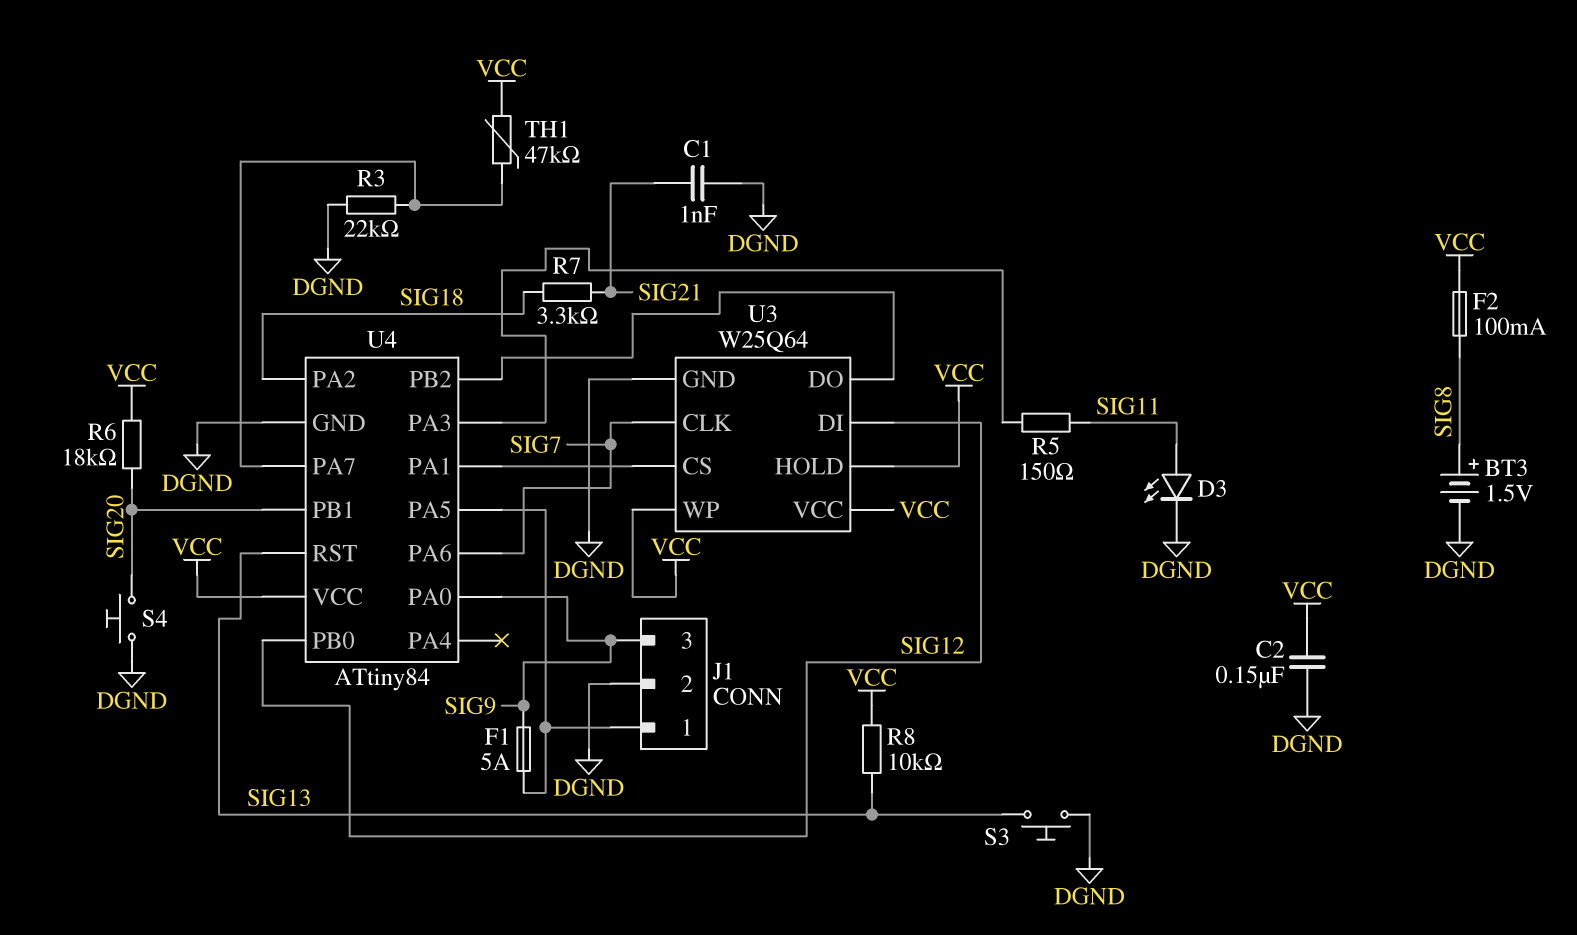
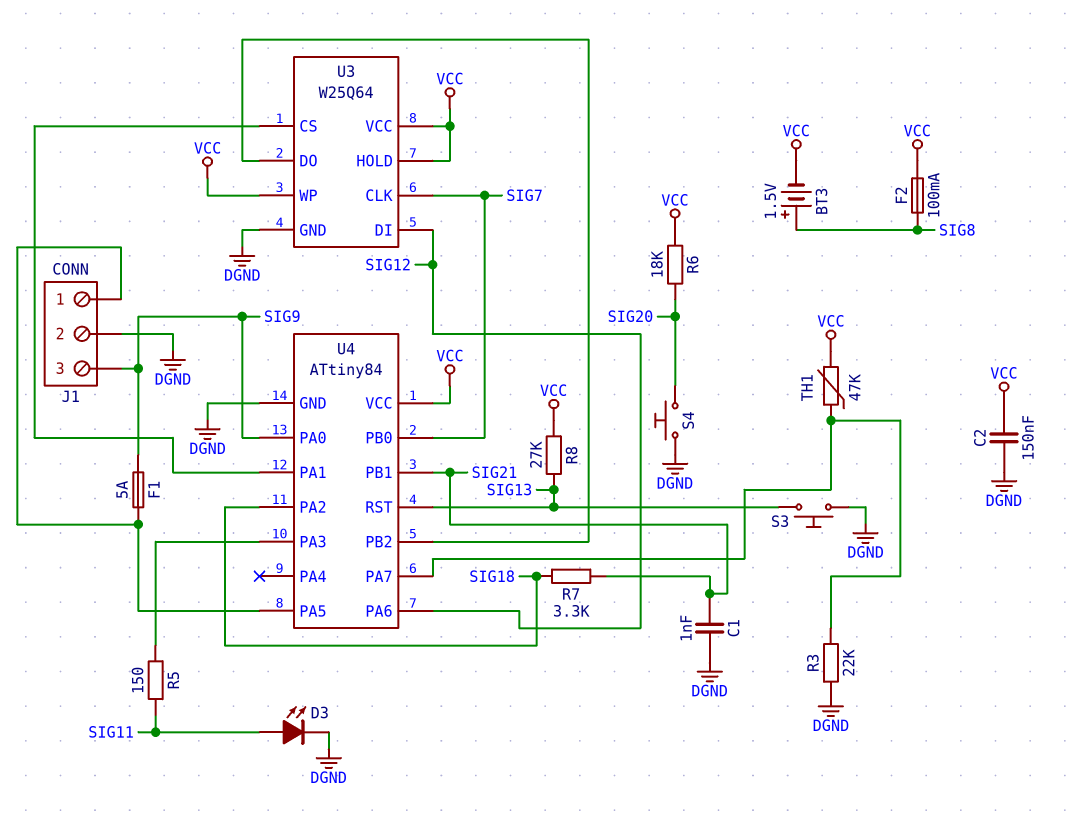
BT3: 1.5V (plus SIG8, minus DGND) -> 1.5V (plus SIG8, minus VCC)
R8: 10k (SIG13, VCC) -> 27k (SIG13, VCC)
U4 pin PA6: SIG7 -> SIG12
U4 pin PB0: SIG12 -> SIG7
U4 pin PB1: SIG20 -> SIG21

